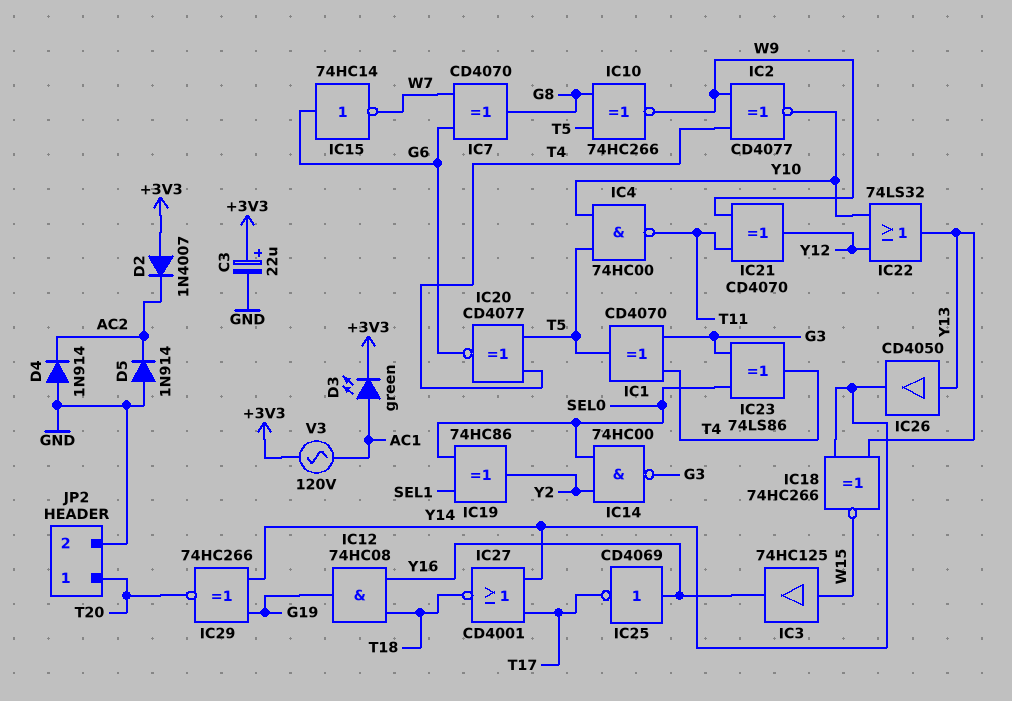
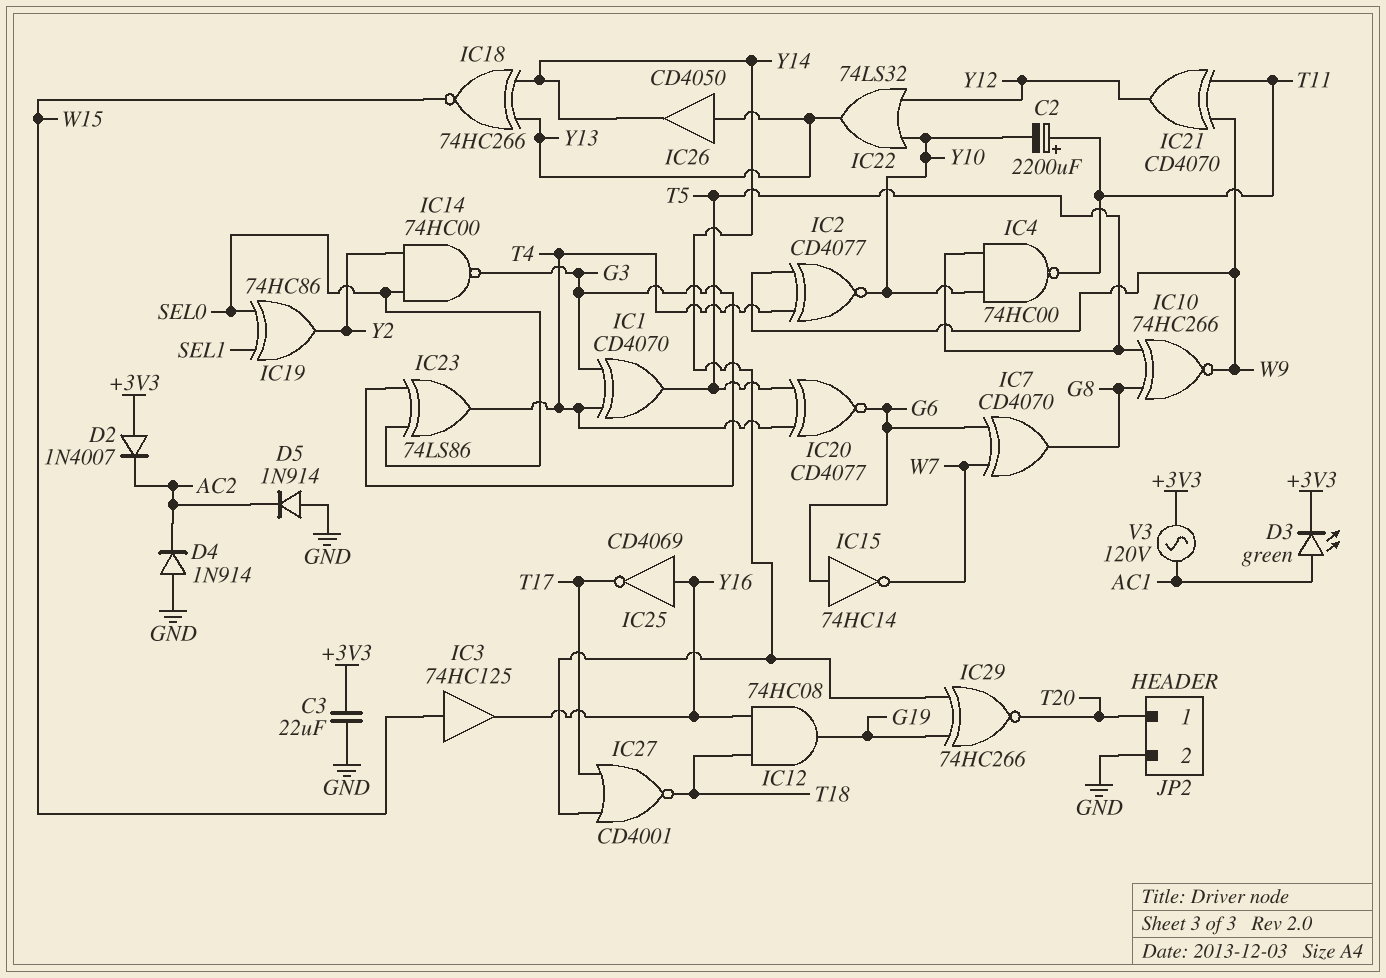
C2: none -> 2200uF (plus T11, minus Y10)
C3: 22uF (plus +3V3, minus GND) -> 22uF (+3V3, GND)

